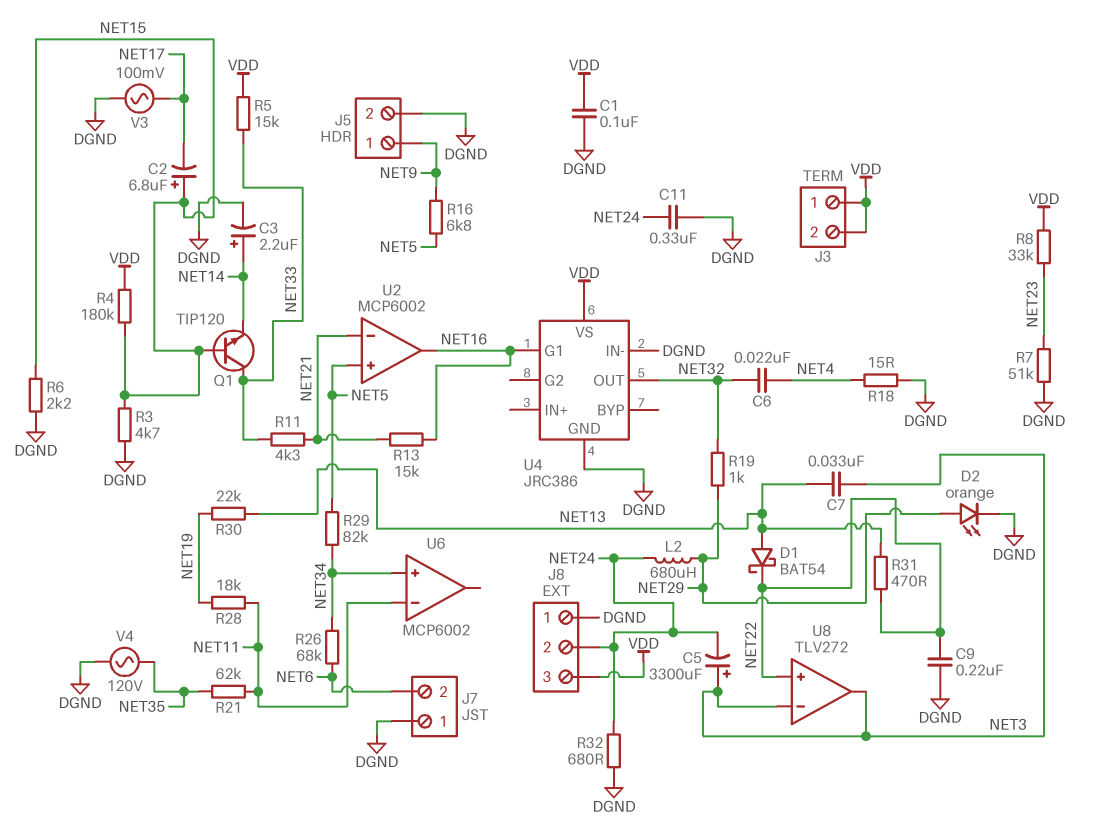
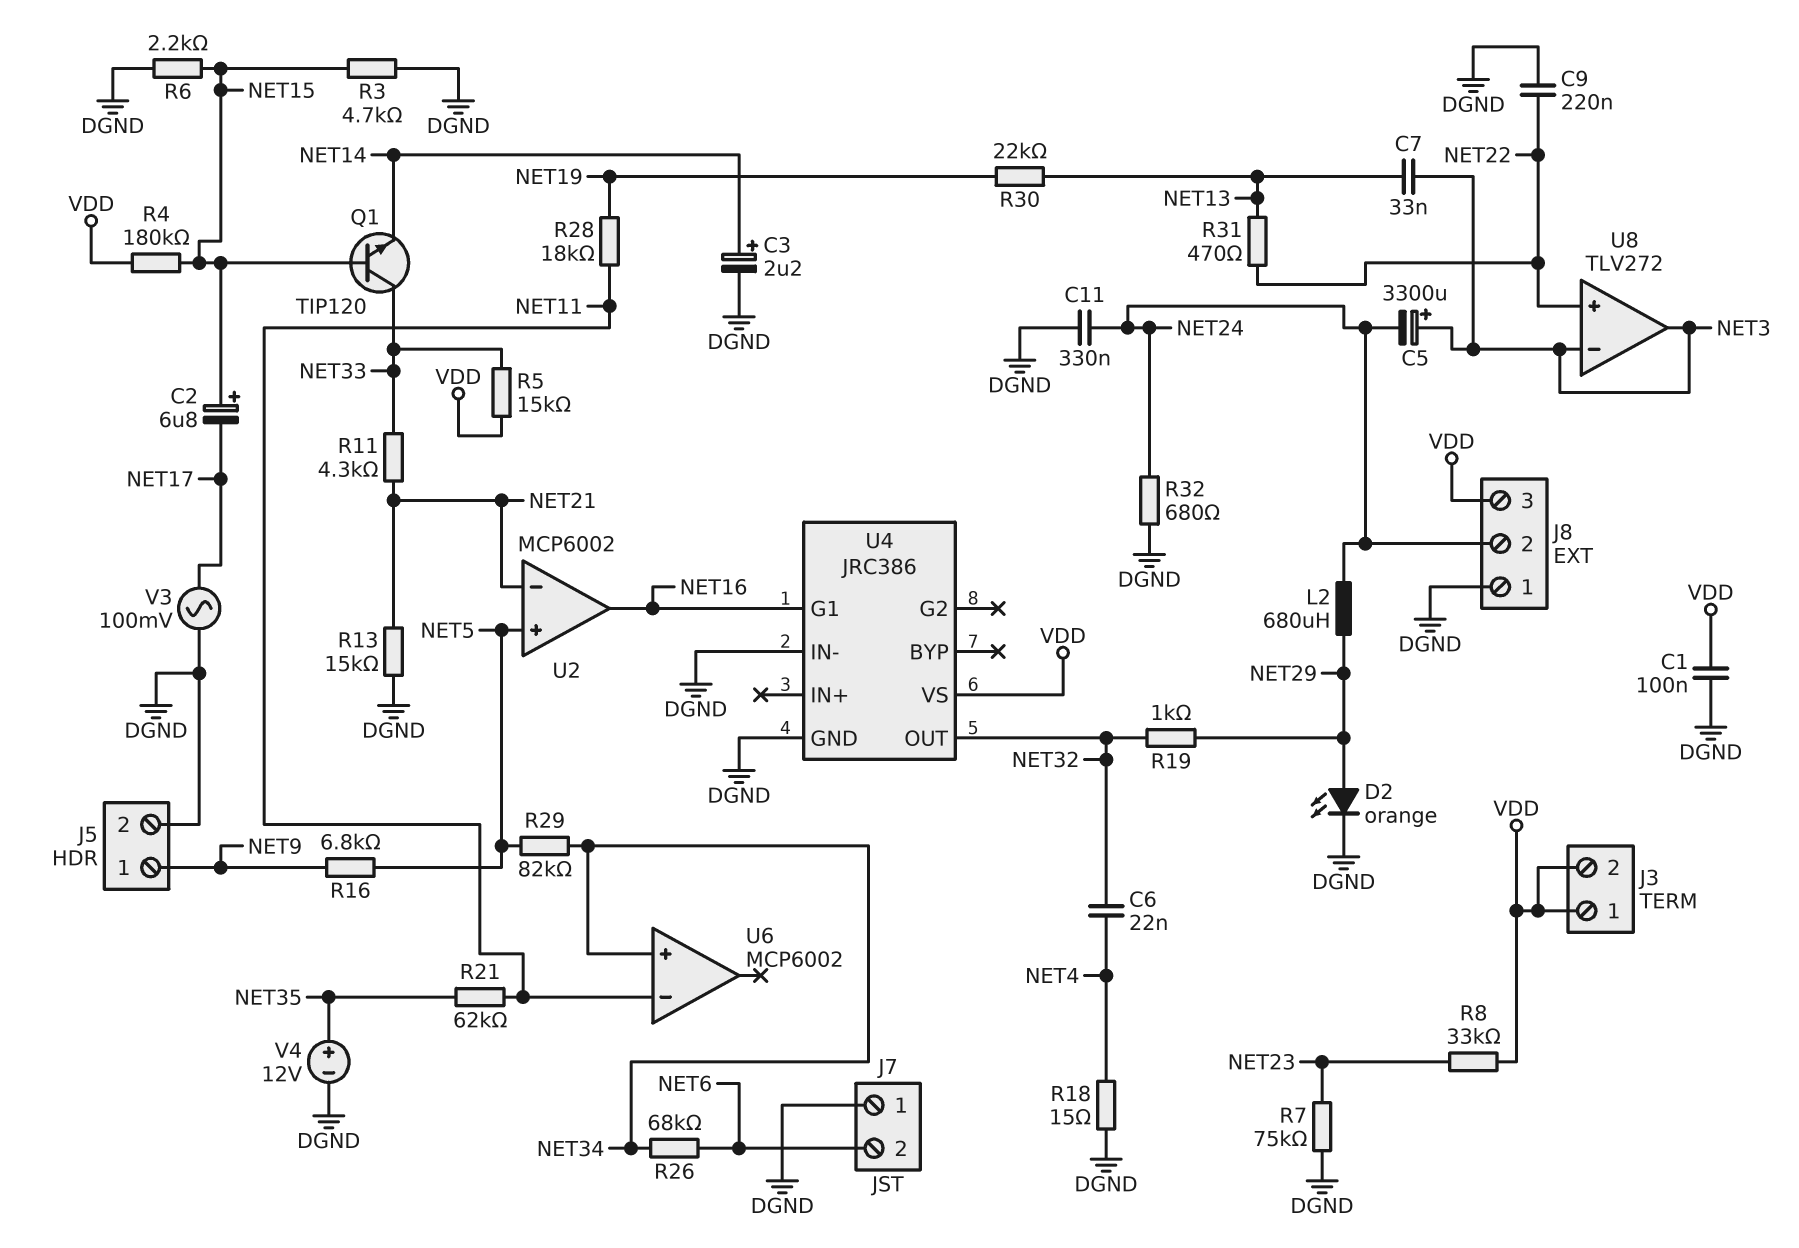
D1: schottky BAT54 (A NET13, K NET22) -> none
R7: 51k (DGND, NET23) -> 75k (DGND, NET23)
R13: 15k (NET16, NET21) -> 15k (DGND, NET21)
V4: AC 120V (DGND, NET35) -> 12V (plus NET35, minus DGND)

